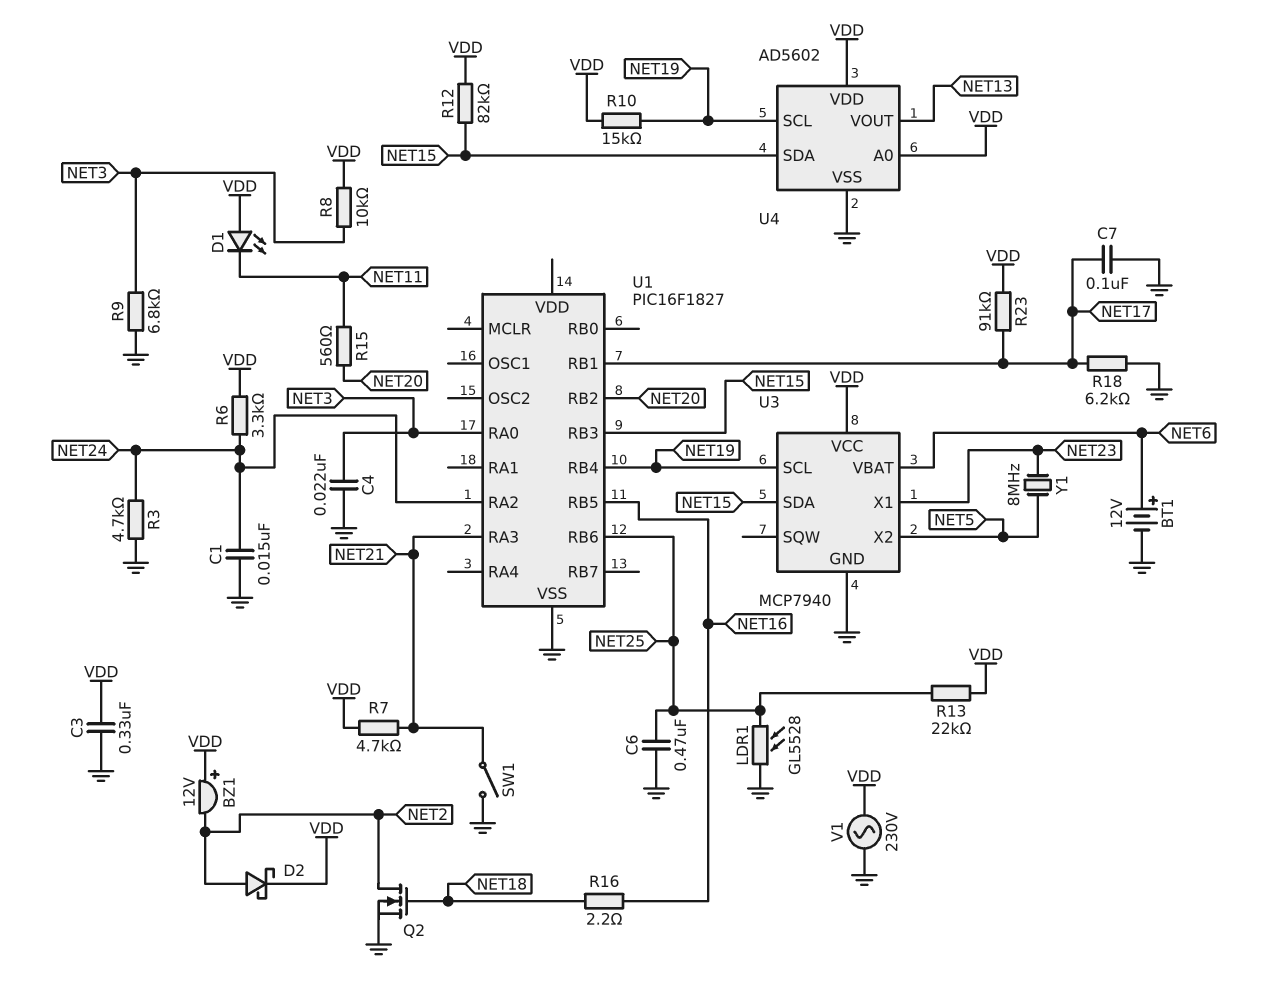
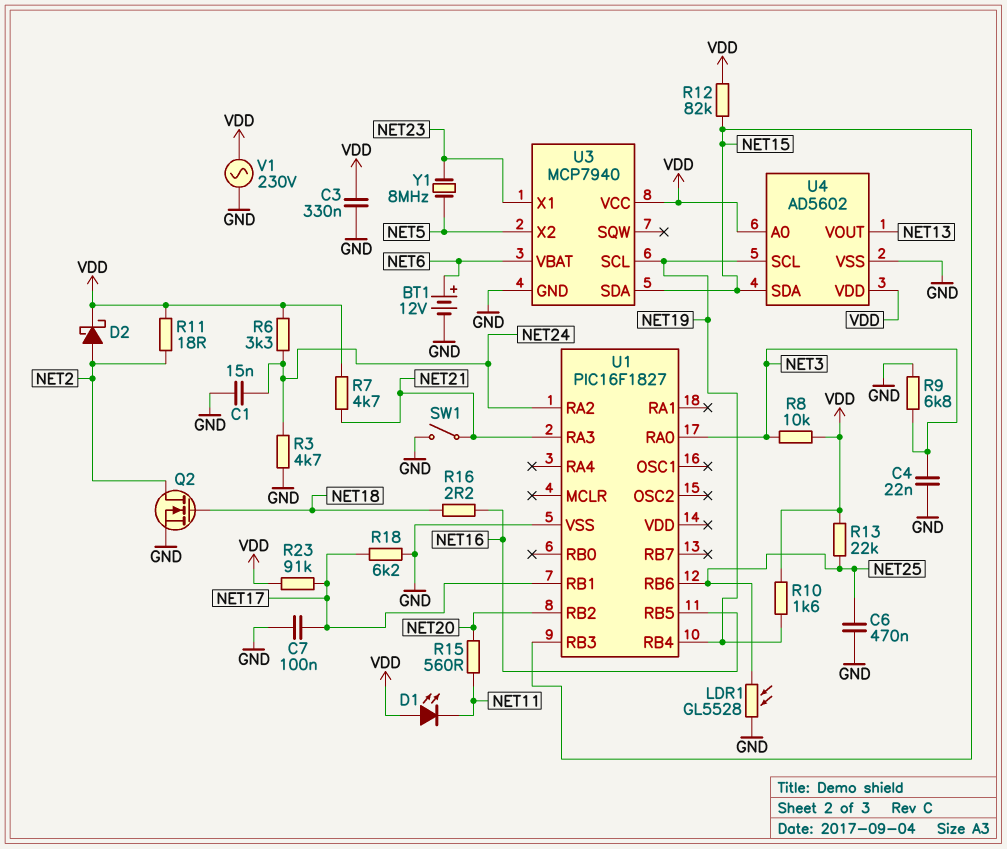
BZ1: buzzer 12V (plus VDD, minus NET2) -> none
R10: 15k (NET19, VDD) -> 1.6k (NET19, VDD)
R11: none -> 18 (NET2, VDD)

